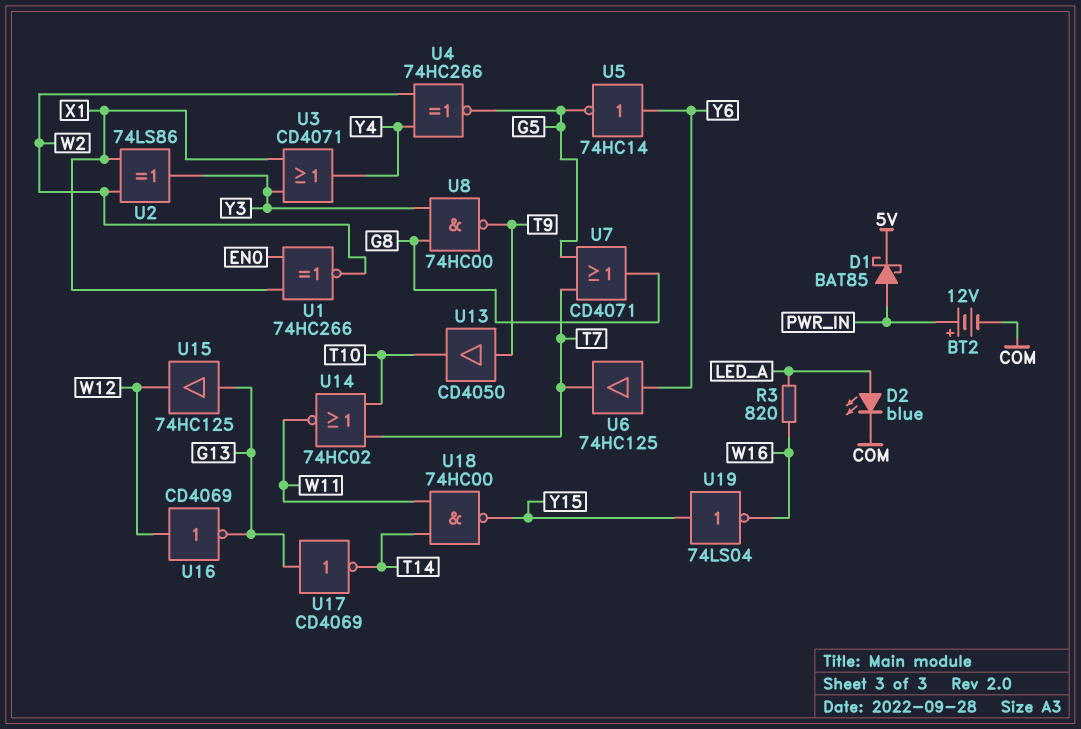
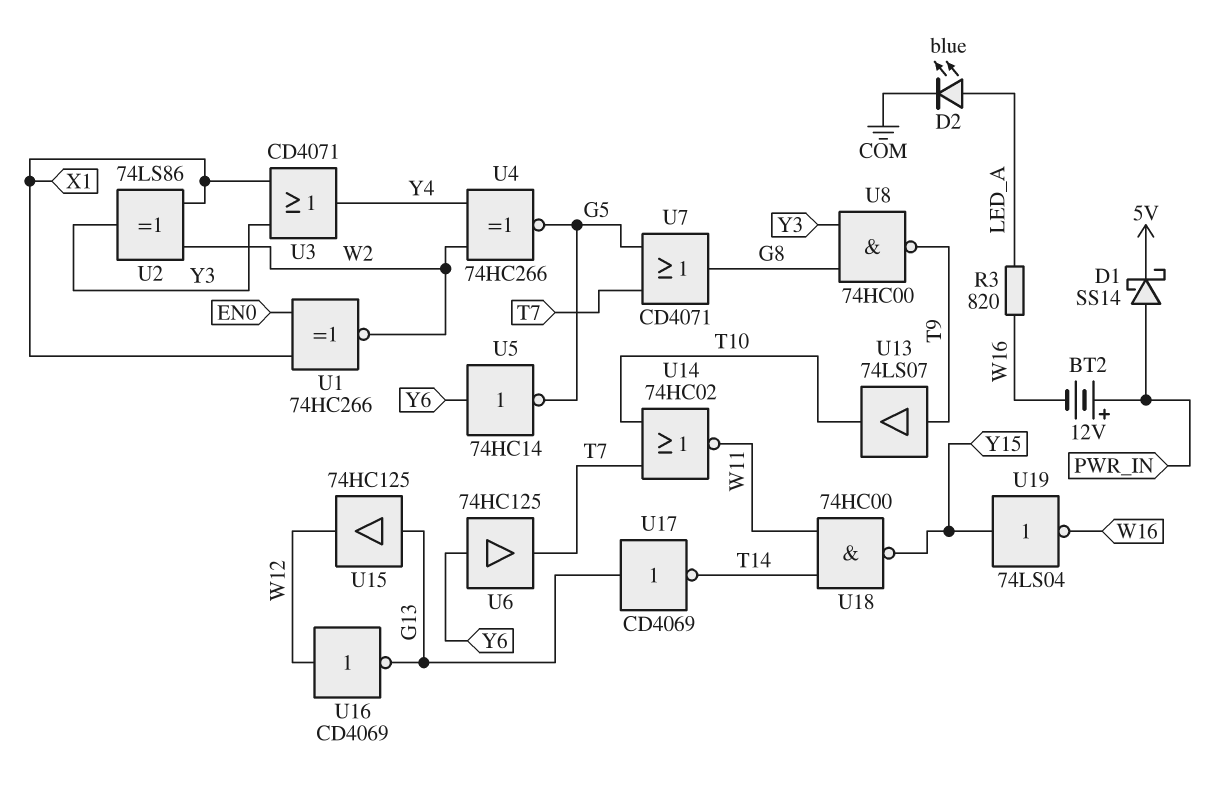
BT2: 12V (plus PWR_IN, minus COM) -> 12V (plus PWR_IN, minus W16)
D1: schottky BAT85 (A PWR_IN, K 5V) -> schottky SS14 (A PWR_IN, K 5V)
U13: buffer CD4050 (in T9, out T10) -> buffer 74LS07 (in T9, out T10)

